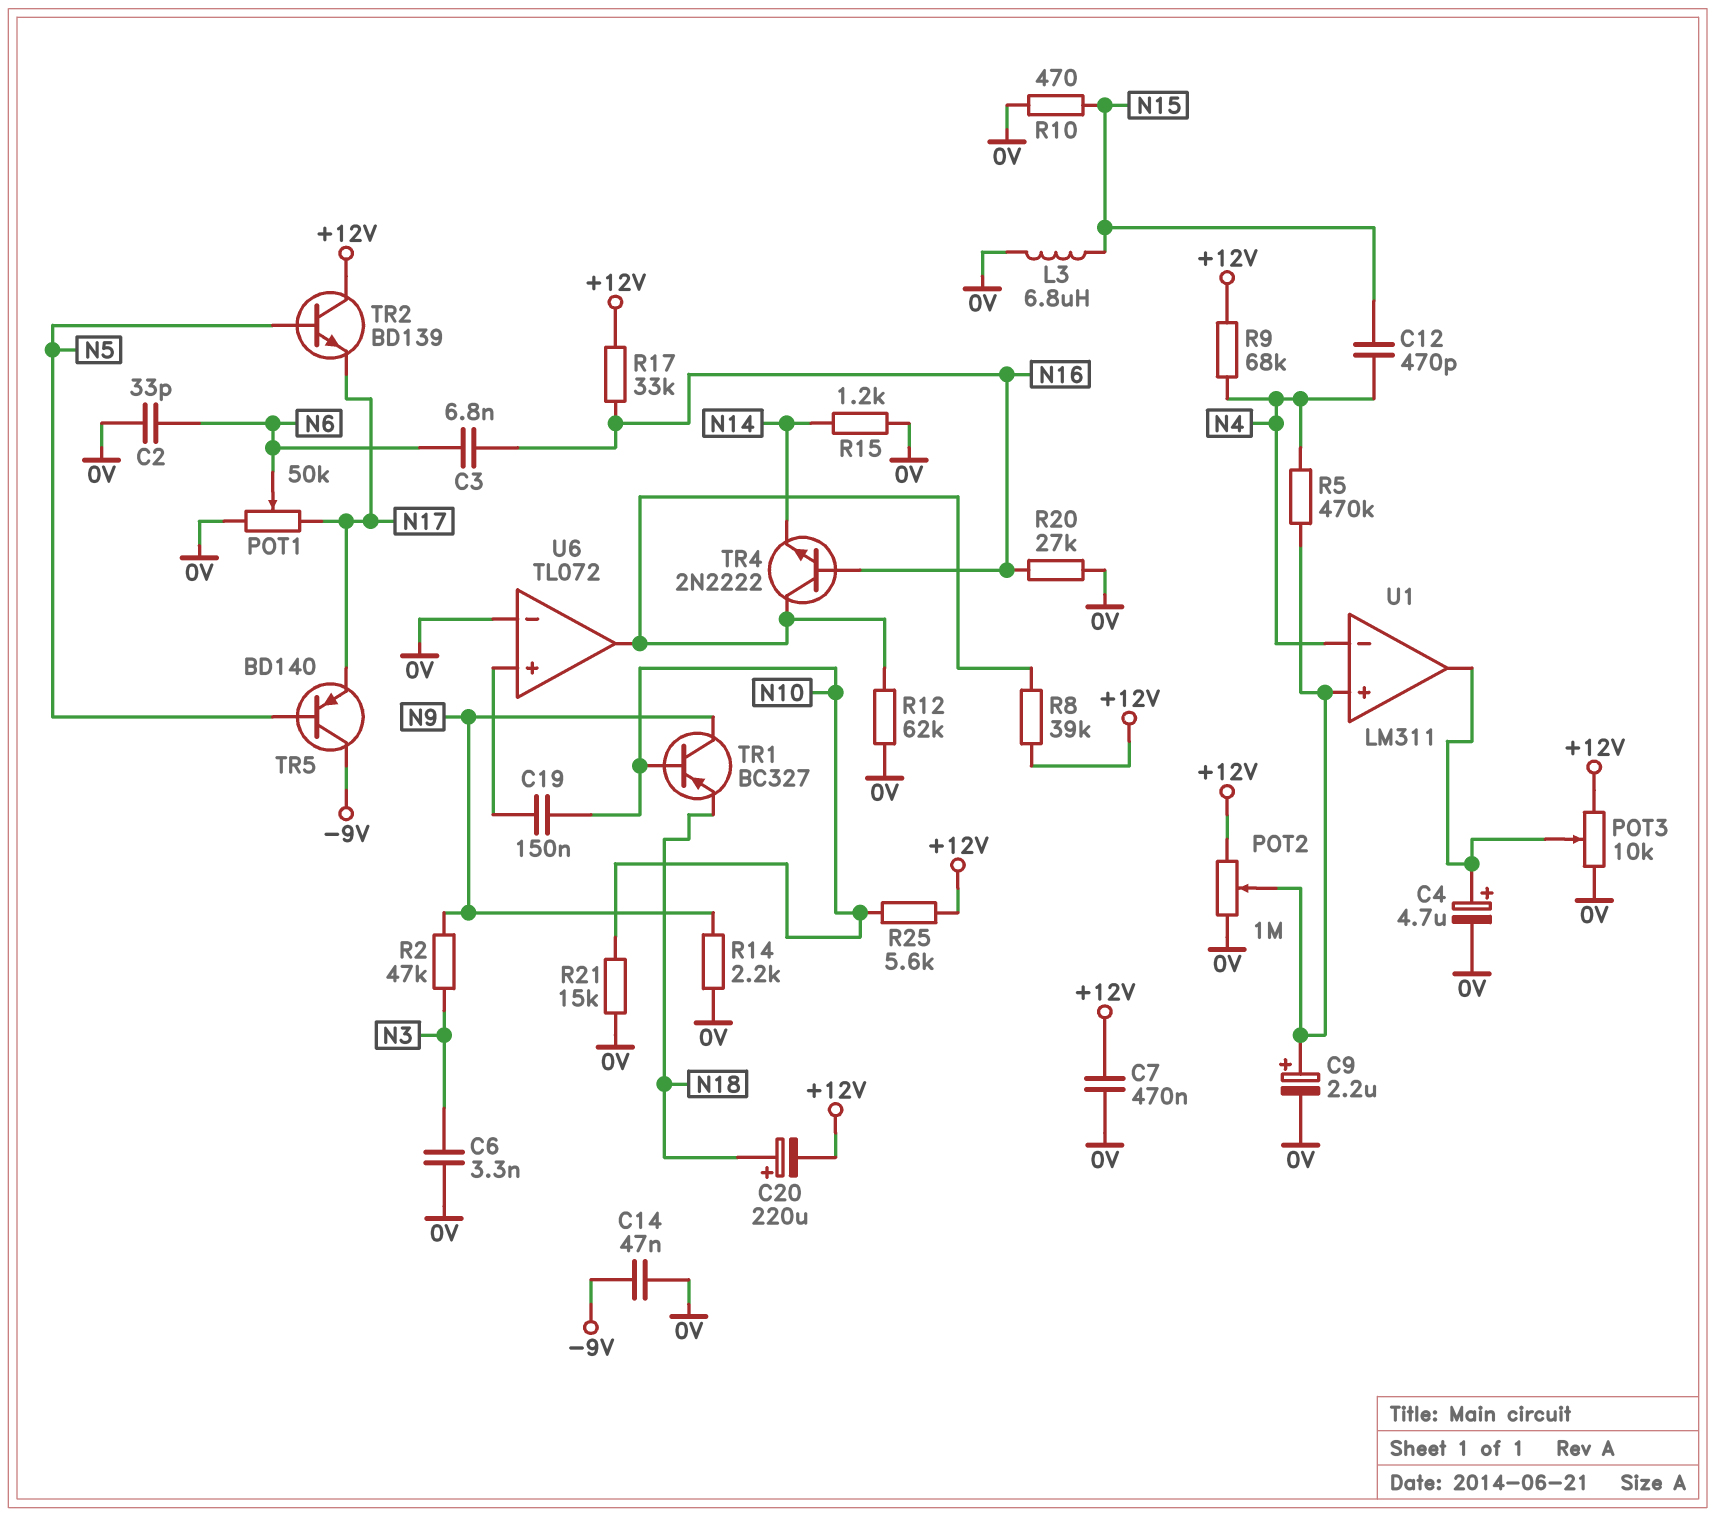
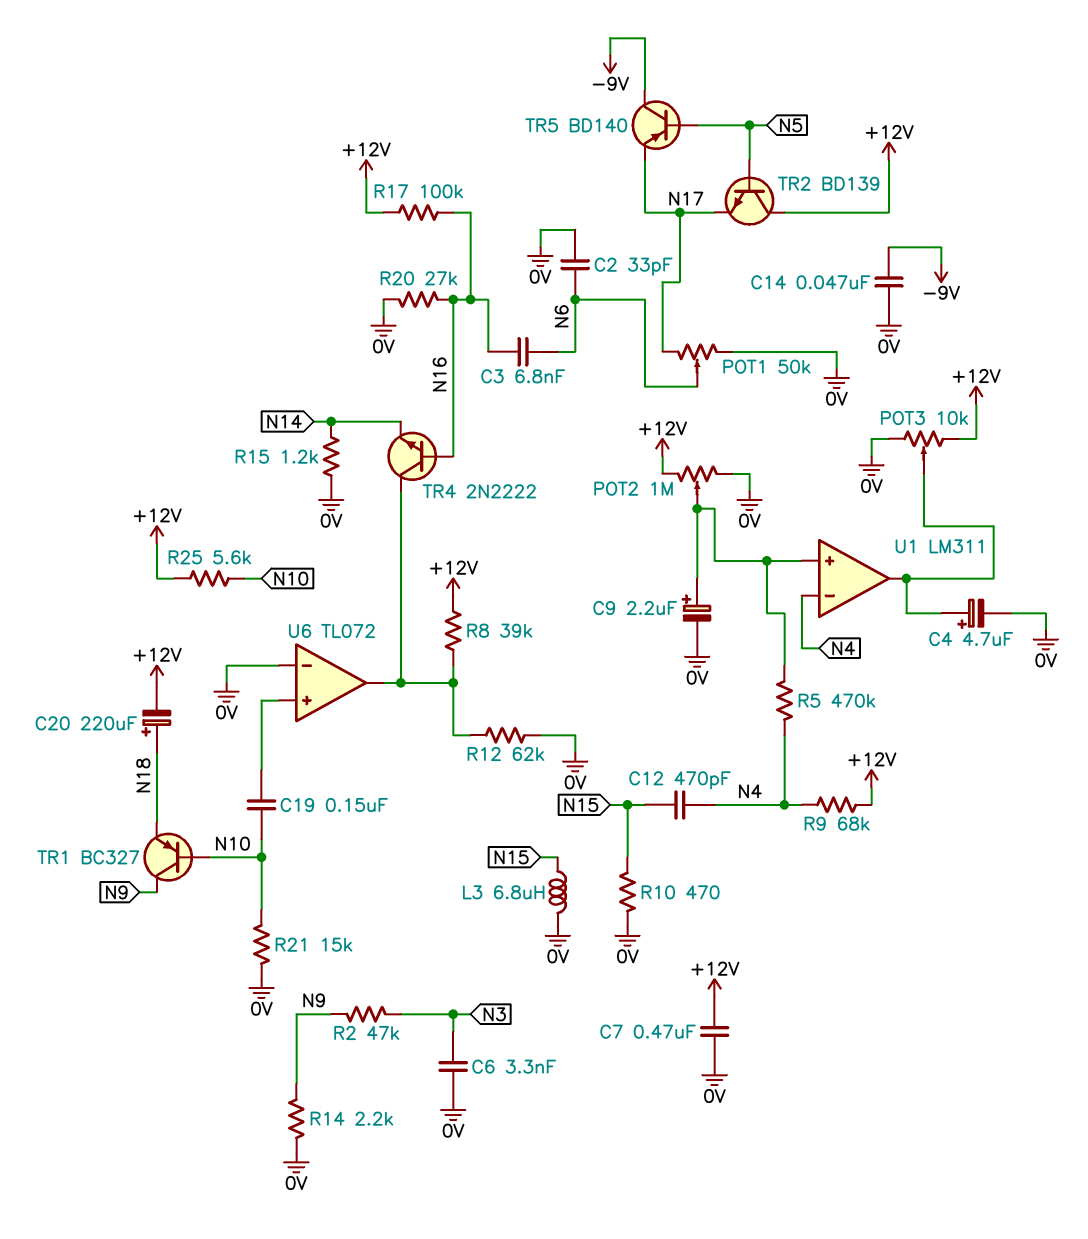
R17: 33k (+12V, N16) -> 100k (+12V, N16)

